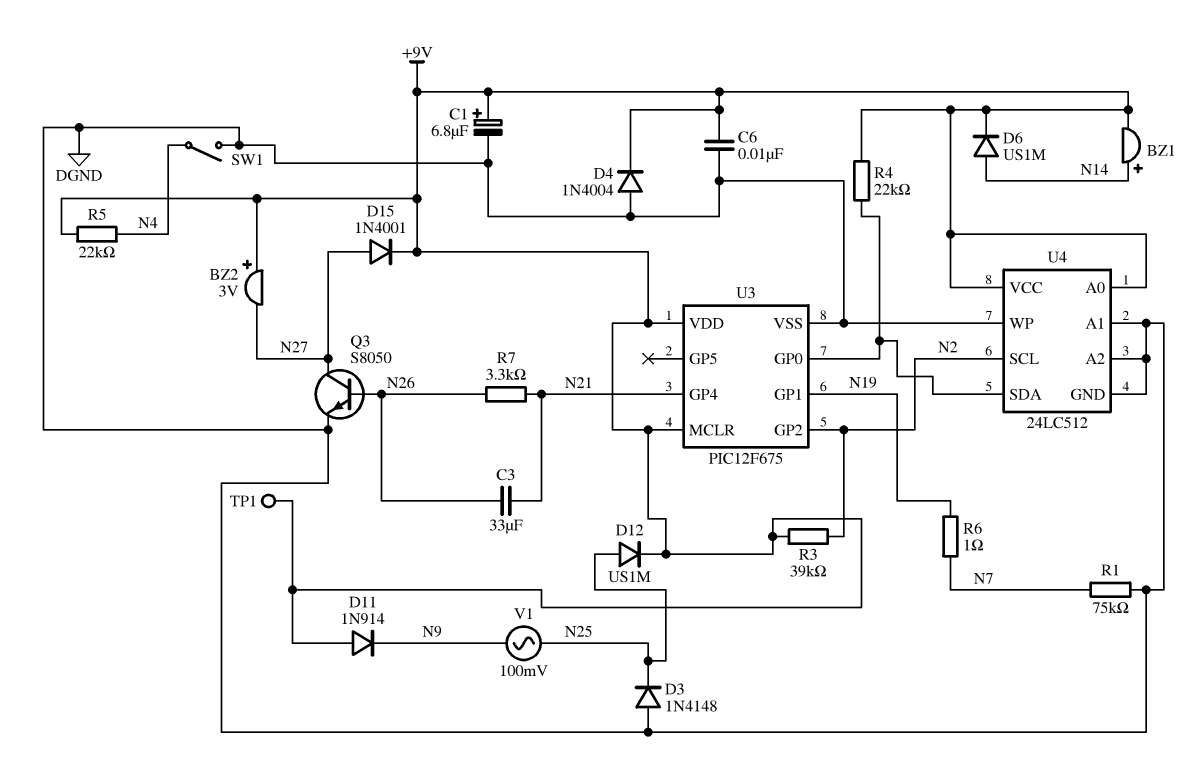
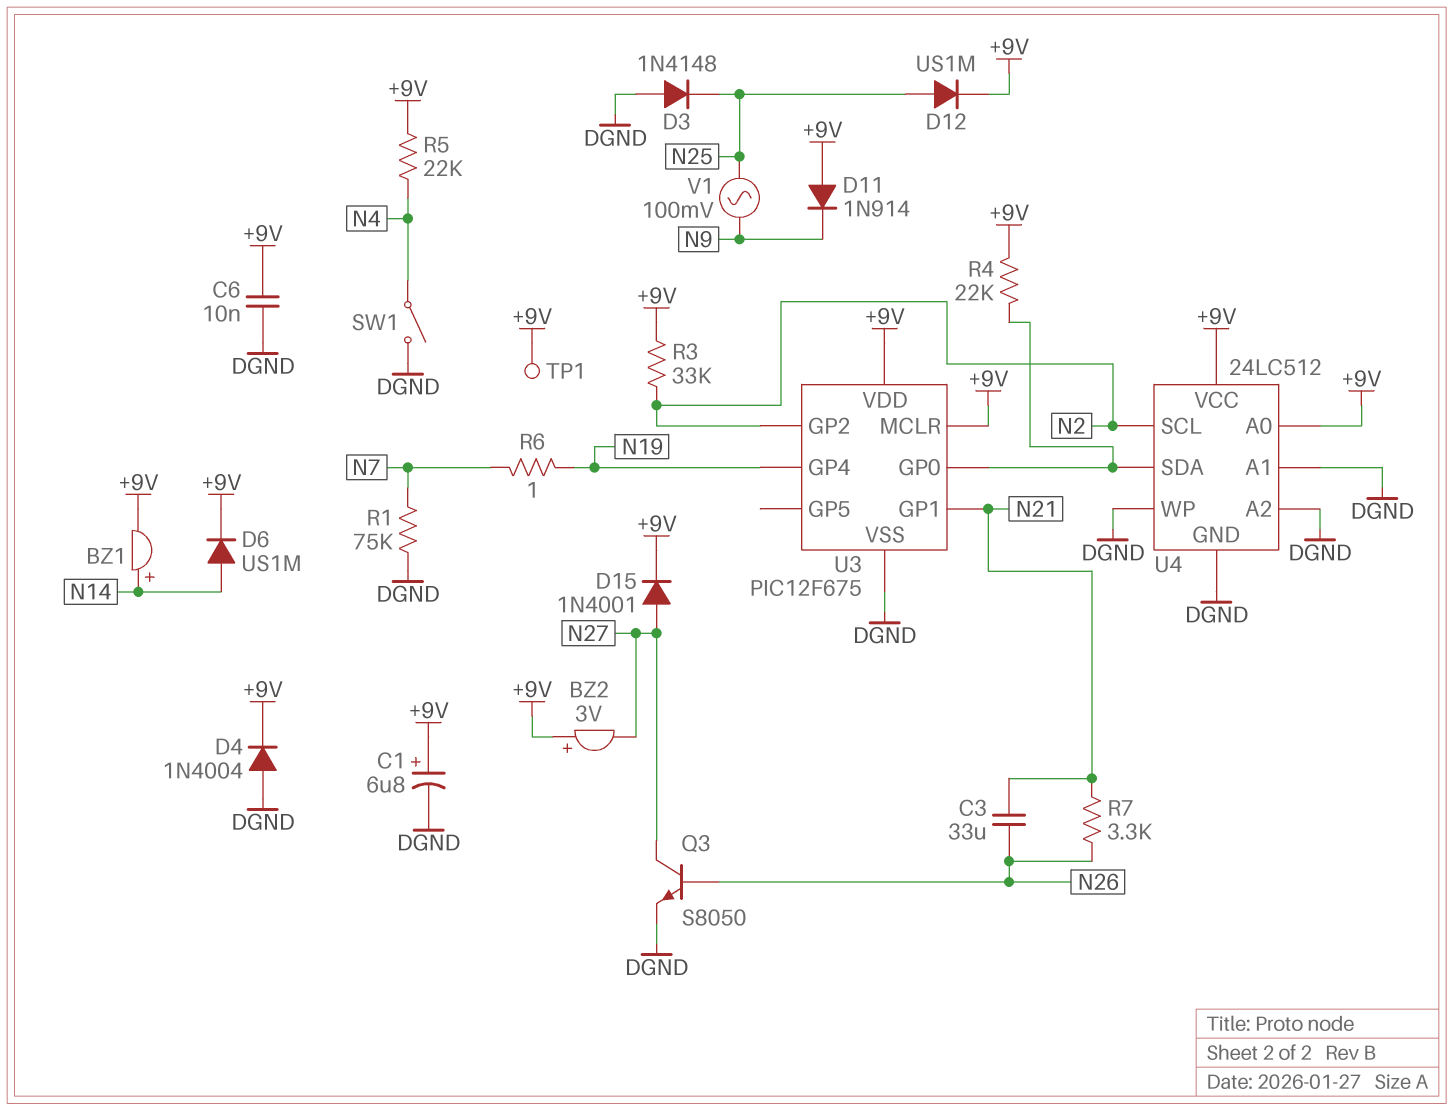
R3: 39k (+9V, N2) -> 33k (+9V, N2)
U3 pin GP1: N19 -> N21
U3 pin GP4: N21 -> N19

